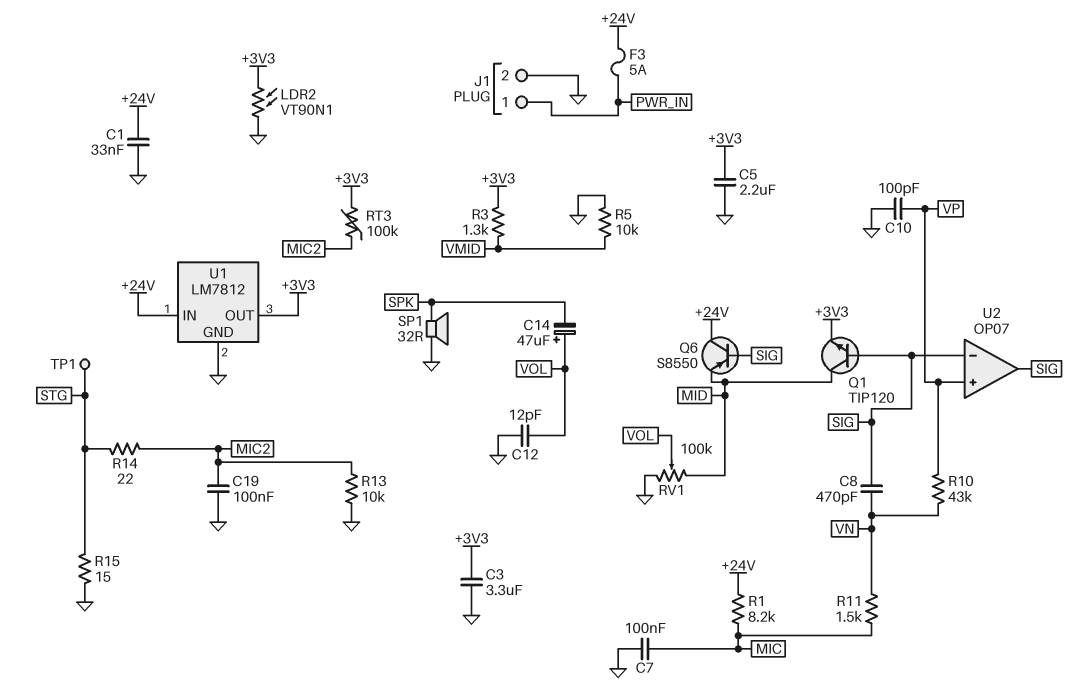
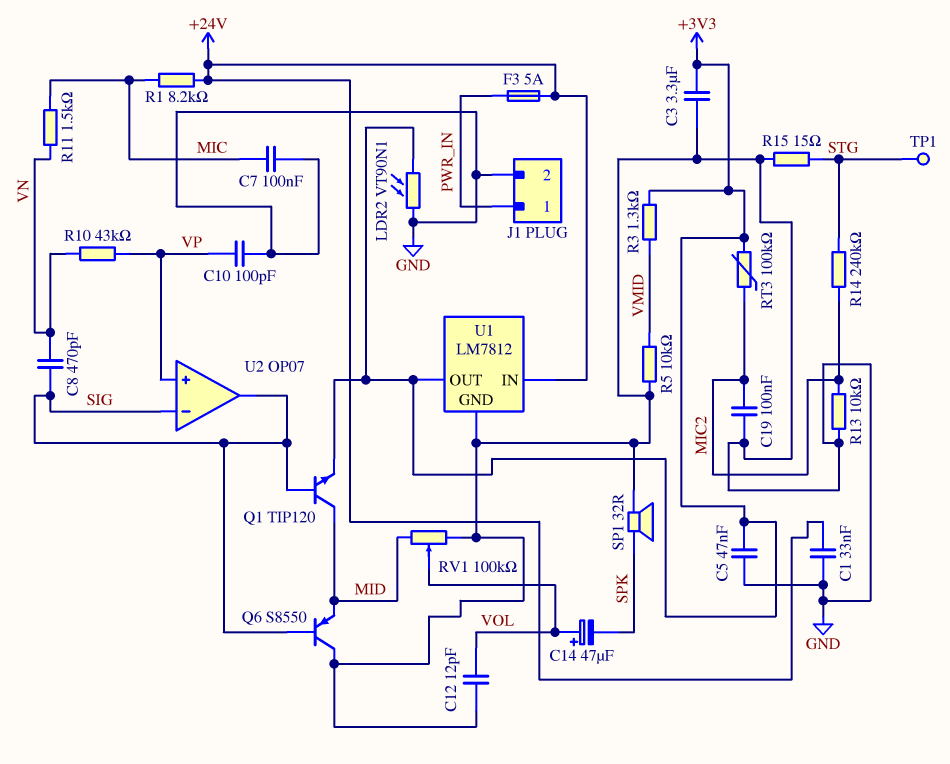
C5: 2.2uF (+3V3, GND) -> 47nF (+3V3, GND)
Q6: PNP S8550 (B SIG, C +24V, E MID) -> PNP S8550 (B SIG, C GND, E MID)
R14: 22 (MIC2, STG) -> 240k (MIC2, STG)

